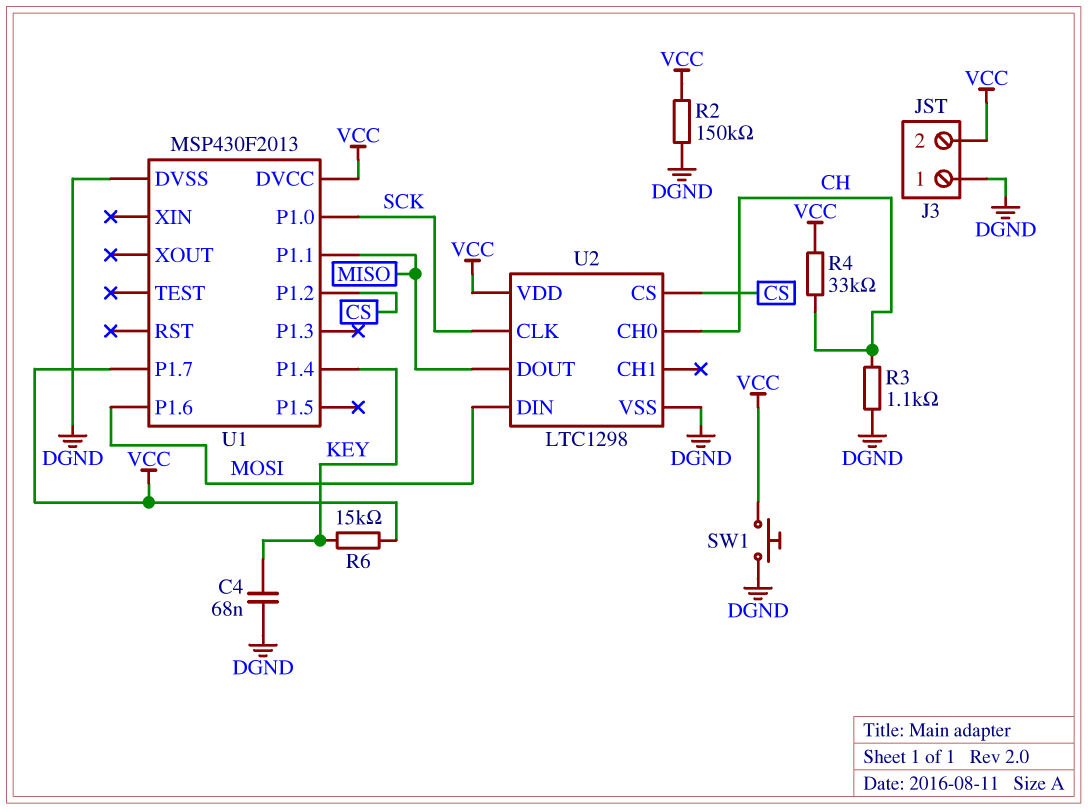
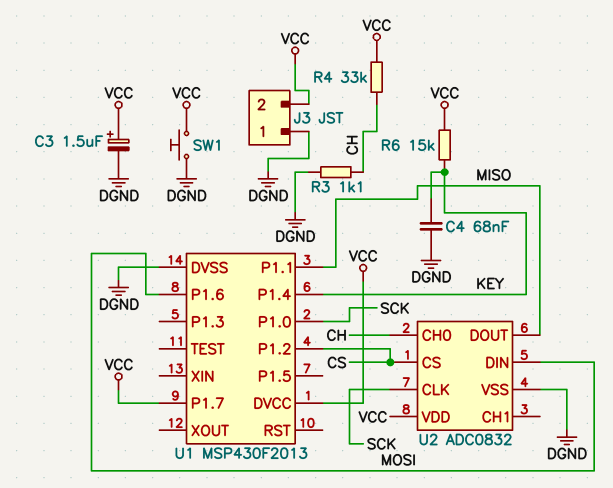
C3: none -> 1.5uF (plus VCC, minus DGND)
R2: 150k (DGND, VCC) -> none
U2: LTC1298 -> ADC0832

